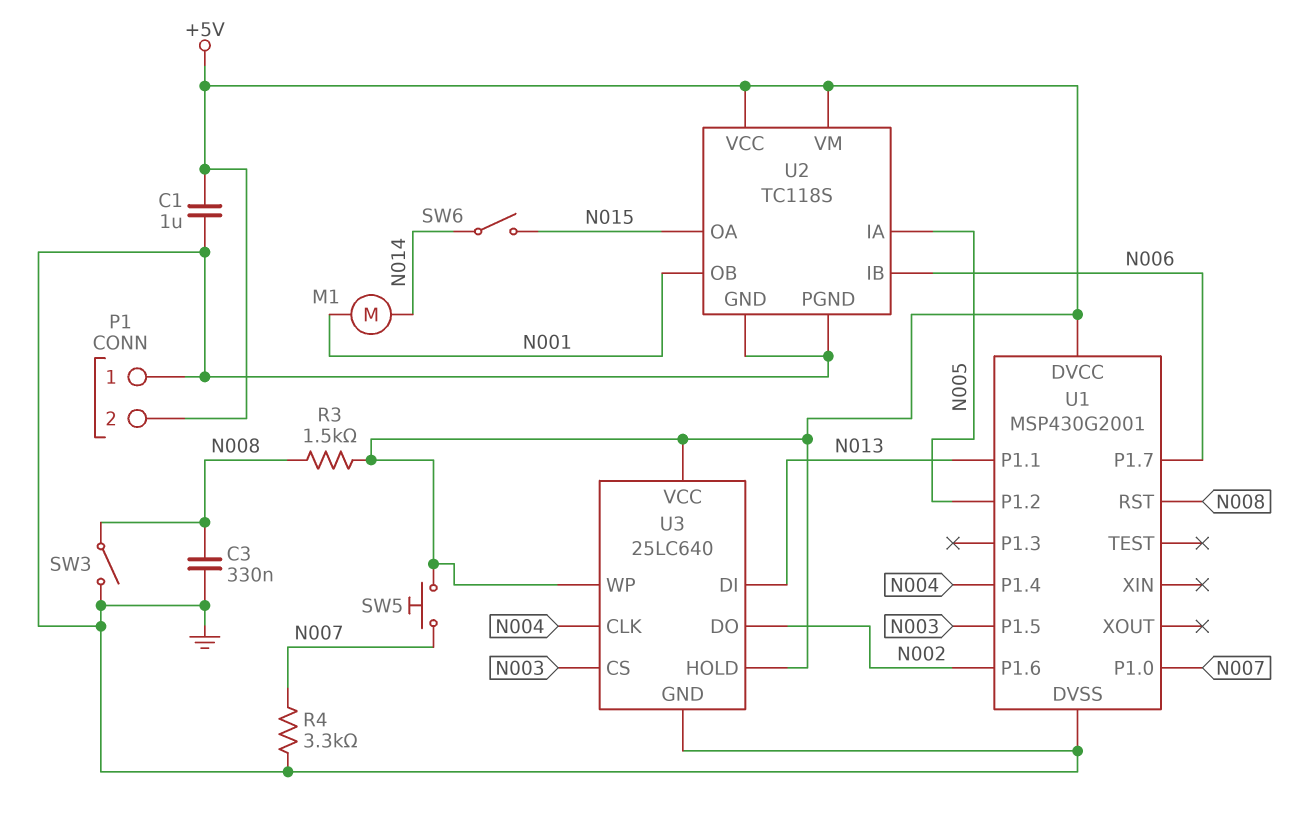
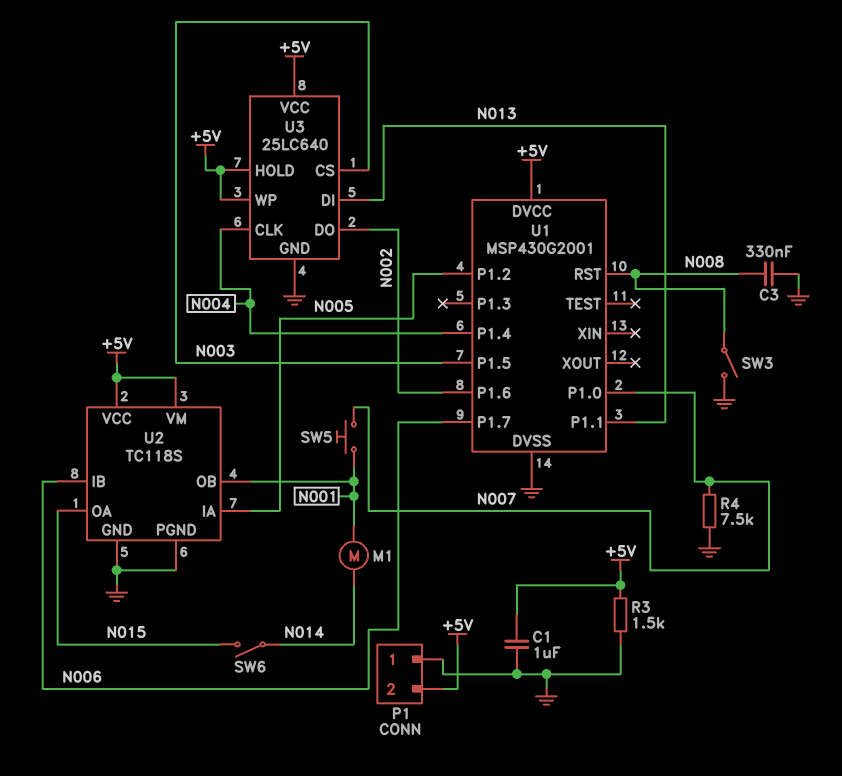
R3: 1.5k (+5V, N008) -> 1.5k (+5V, GND)
R4: 3.3k (GND, N007) -> 7.5k (GND, N007)
SW5: button (+5V, N007) -> button (N001, N007)

